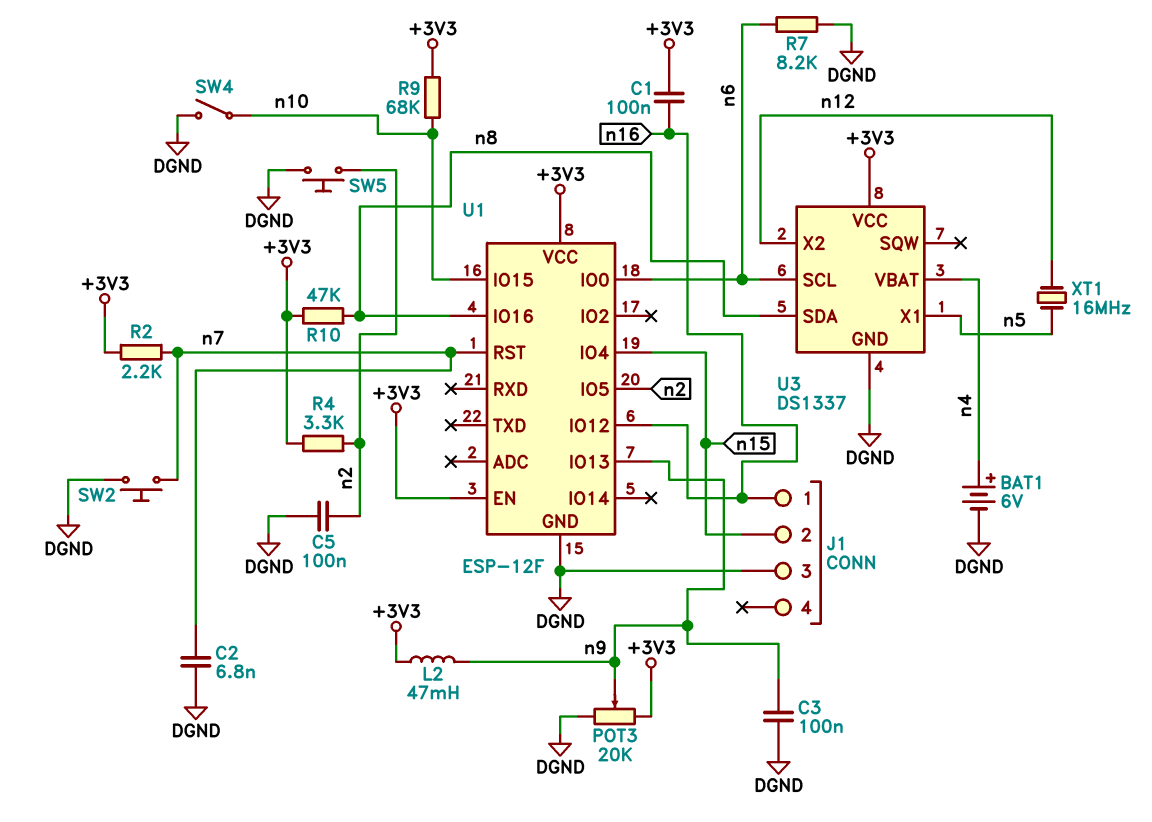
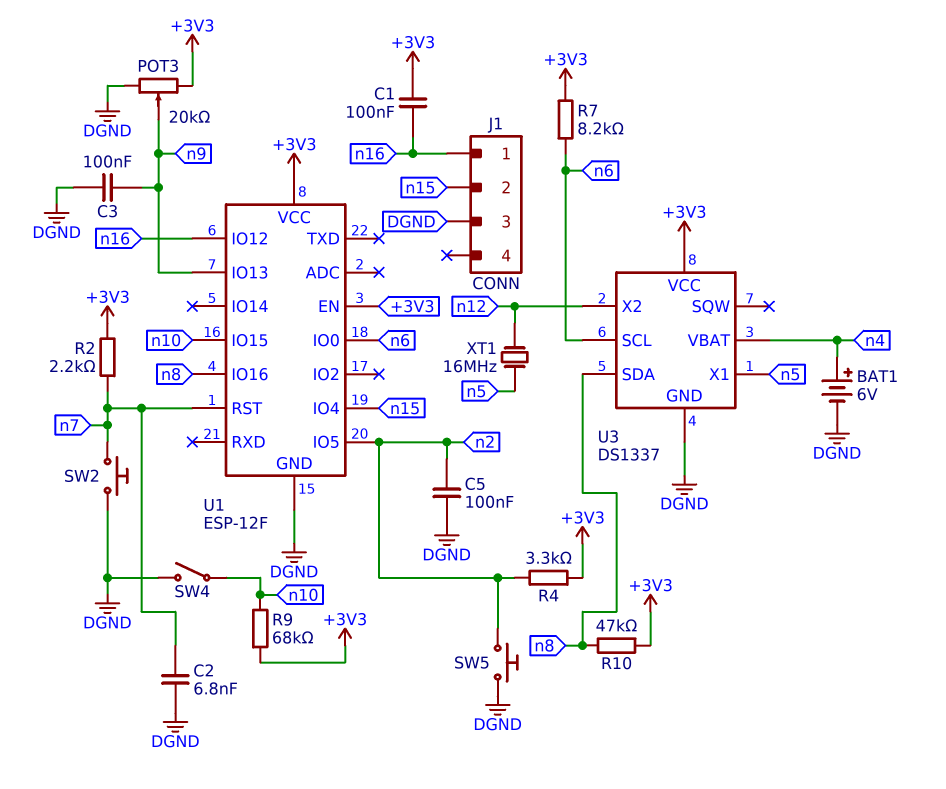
L2: 47mH (+3V3, n9) -> none
R7: 8.2k (DGND, n6) -> 8.2k (+3V3, n6)

